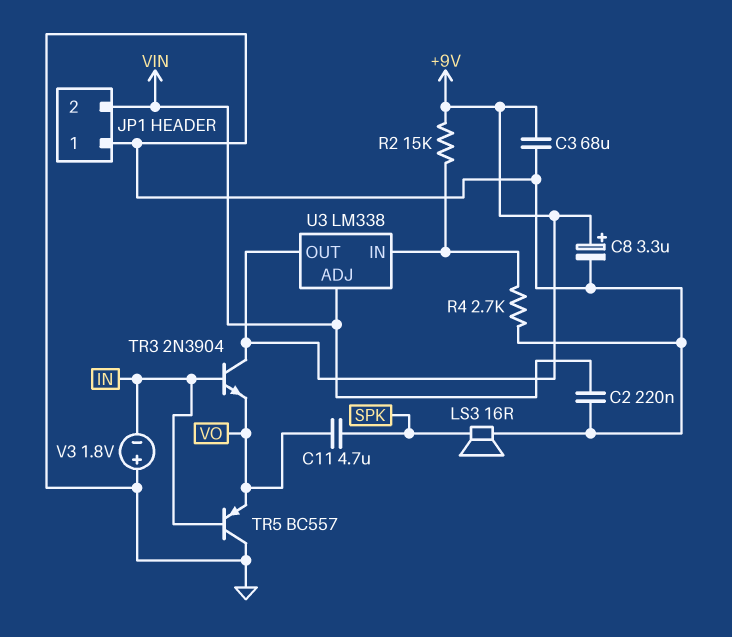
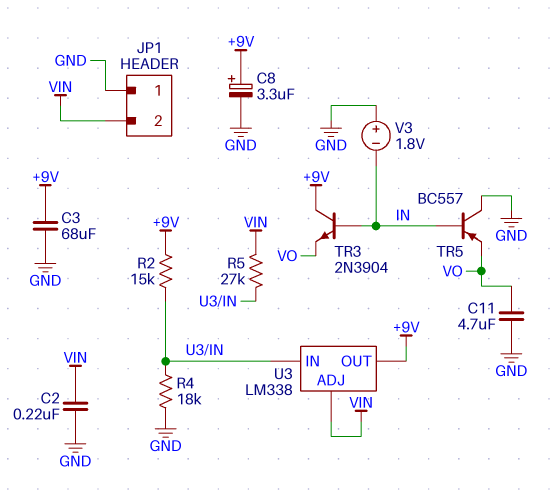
C11: 4.7uF (SPK, VO) -> 4.7uF (GND, VO)
LS3: speaker 16R (GND, SPK) -> none
R4: 2.7k (GND, U3/IN) -> 18k (GND, U3/IN)
R5: none -> 27k (U3/IN, VIN)

